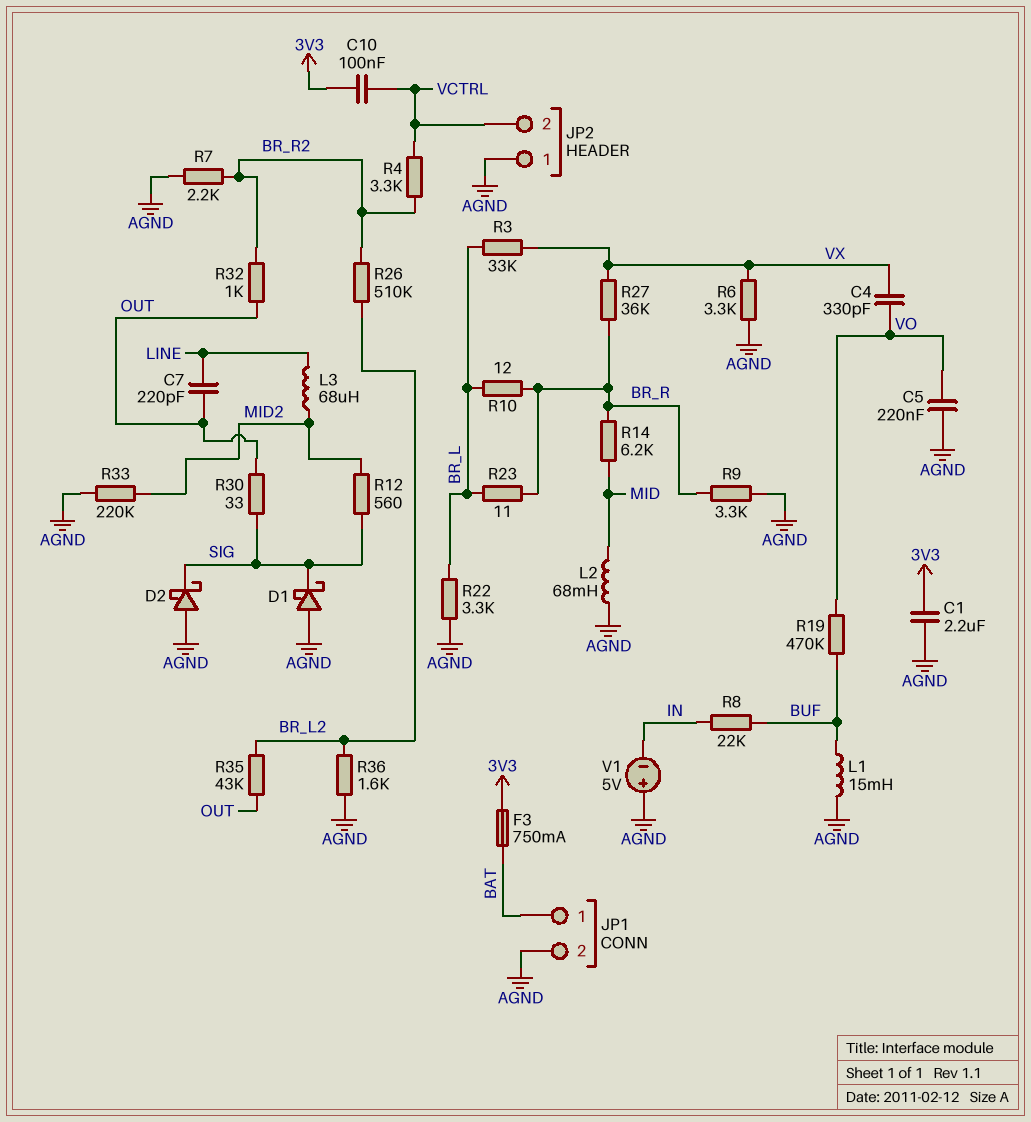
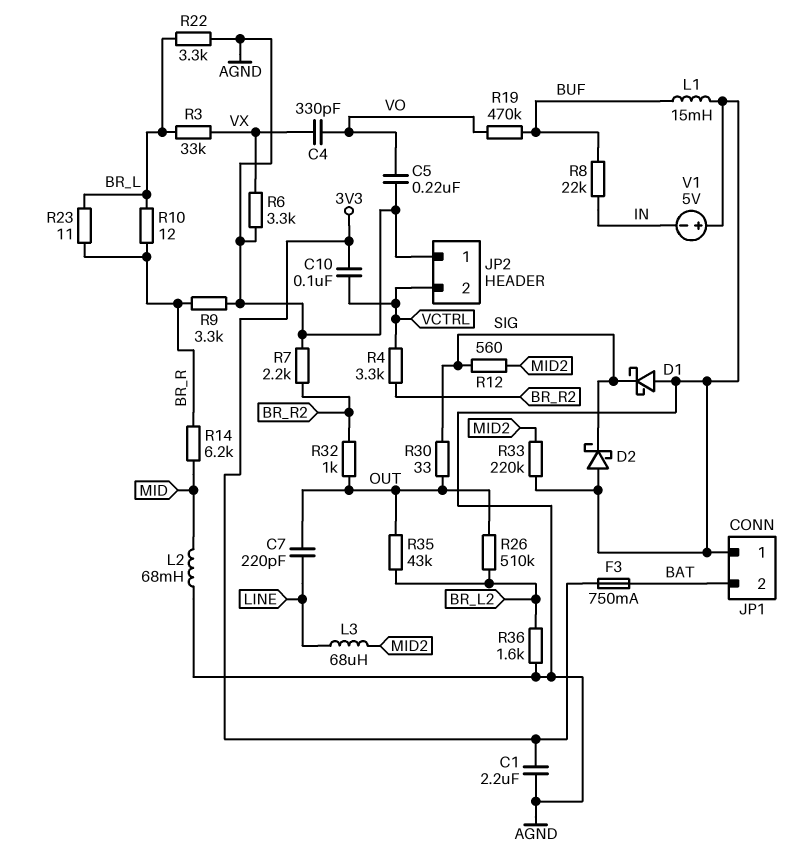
JP1 pin 1: BAT -> AGND
JP1 pin 2: AGND -> BAT
R26: 510k (BR_L2, BR_R2) -> 510k (BR_L2, OUT)
R27: 36k (BR_R, VX) -> none

